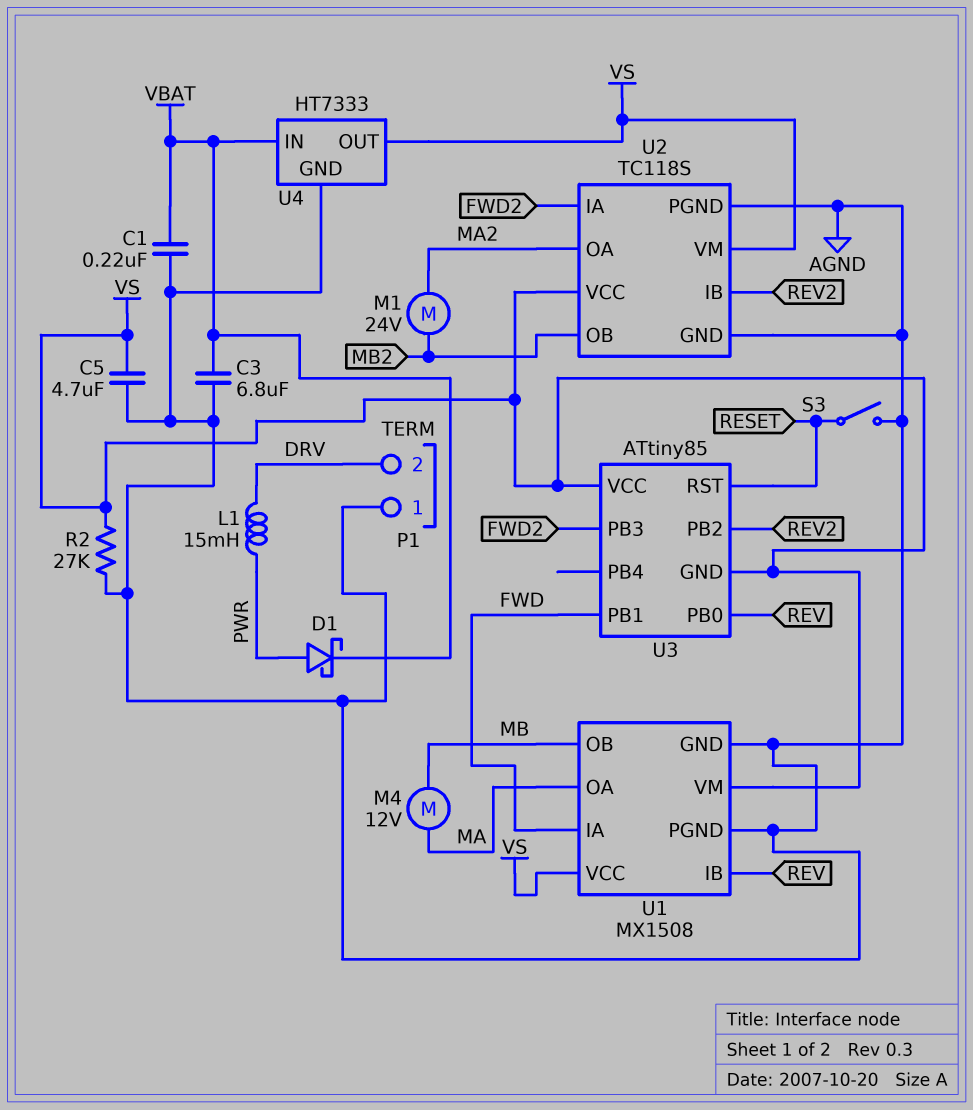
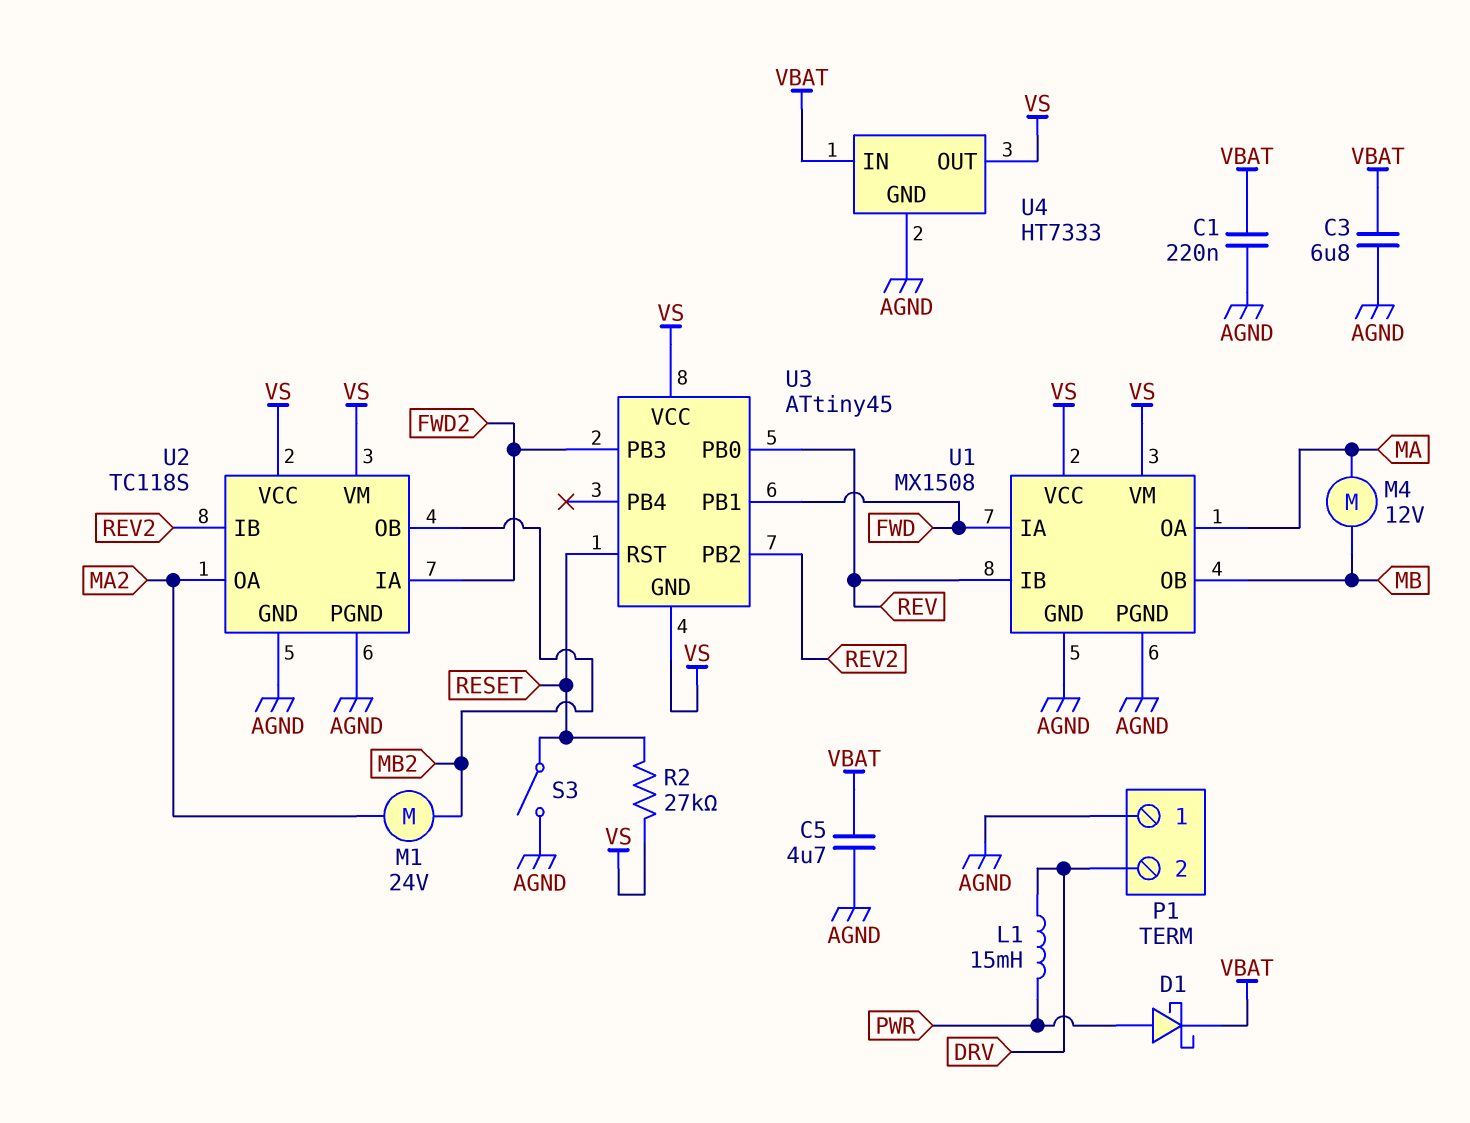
C5: 4.7uF (AGND, VS) -> 4.7uF (AGND, VBAT)
R2: 27k (AGND, VS) -> 27k (RESET, VS)
U3: ATtiny85 -> ATtiny45

